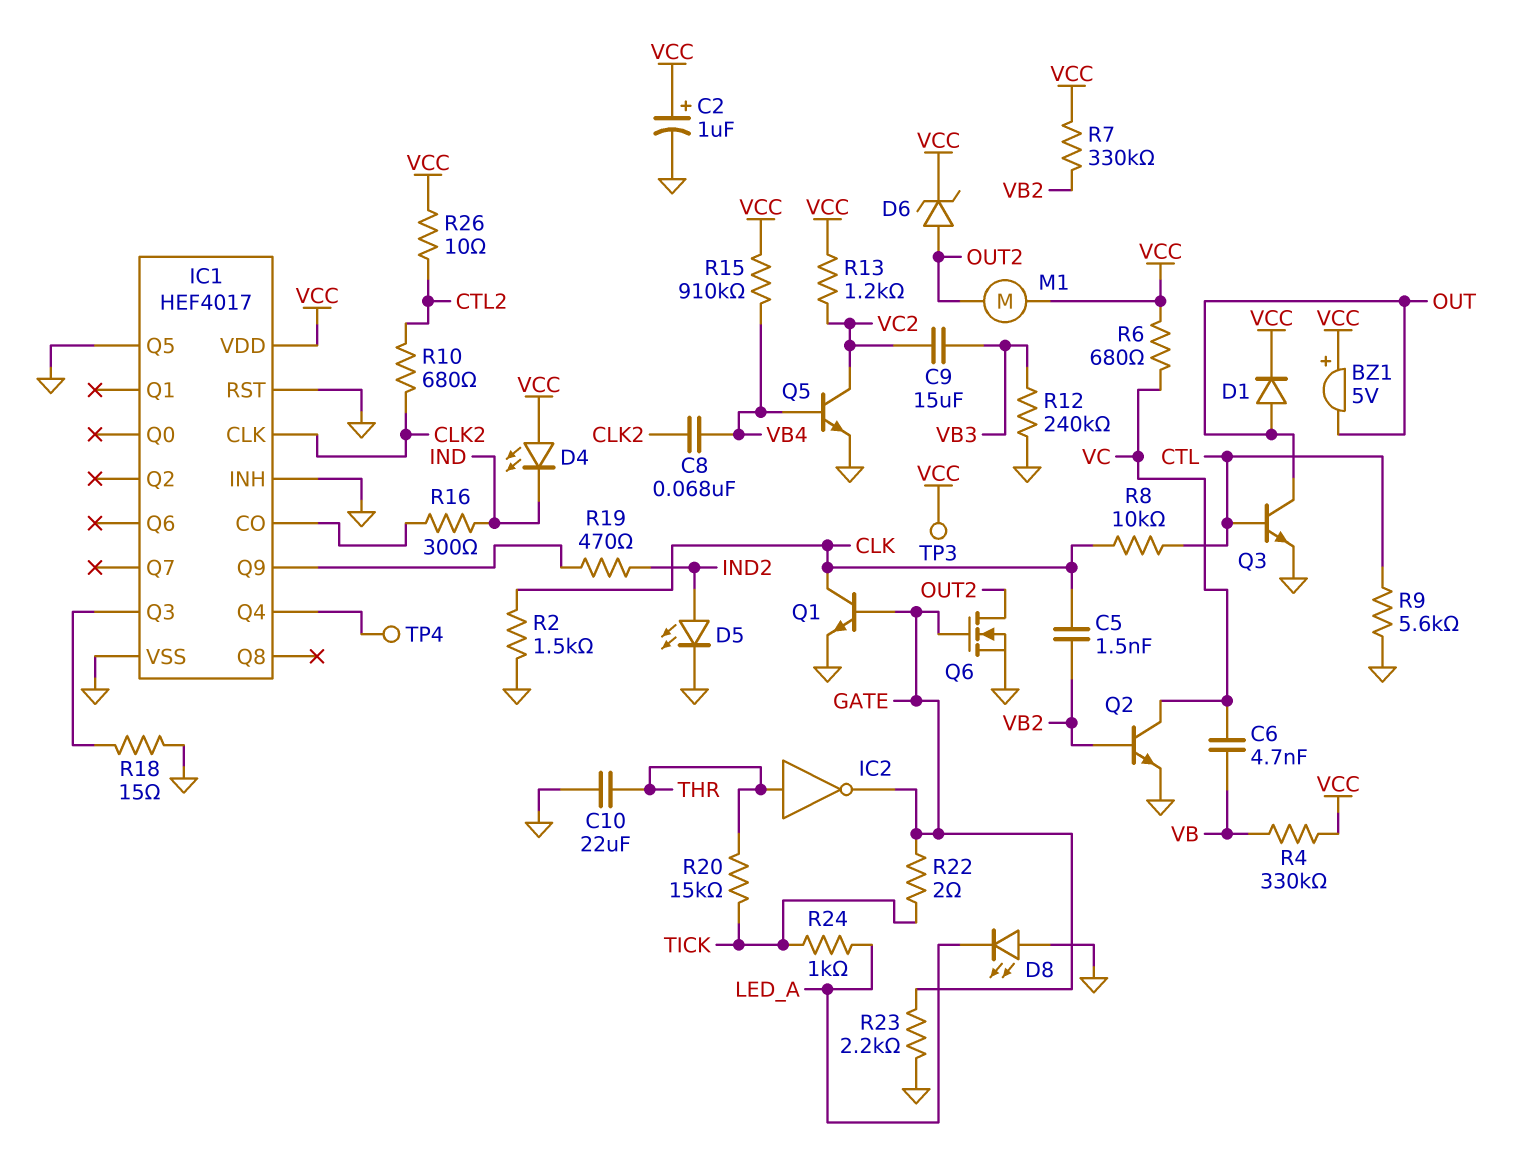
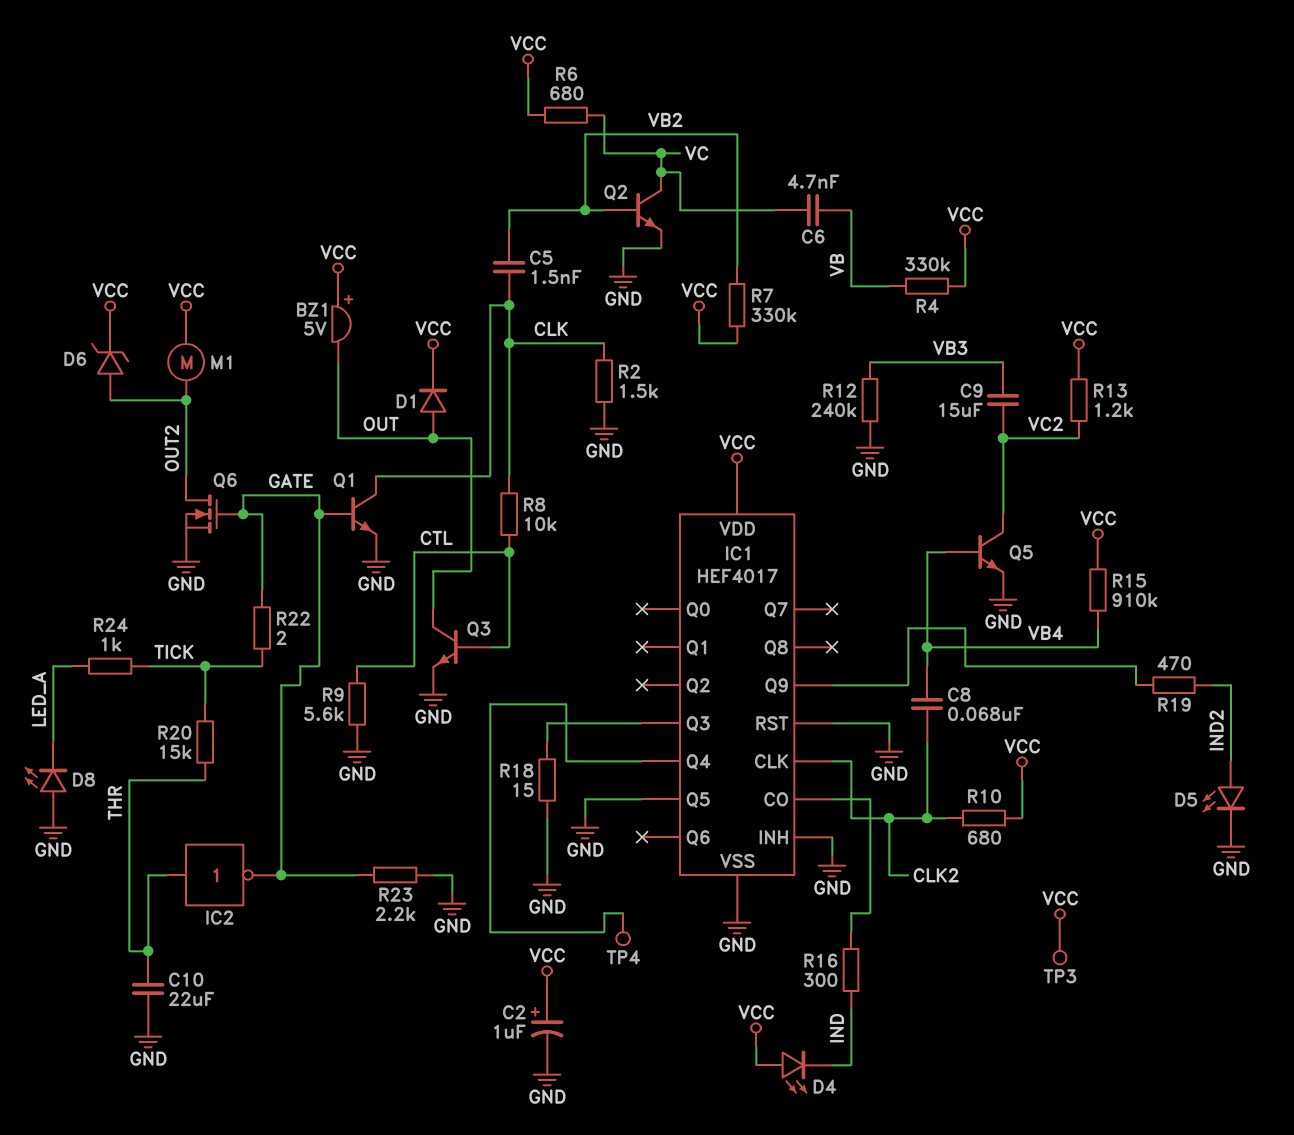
R10: 680 (CLK2, CTL2) -> 680 (CLK2, VCC)
R26: 10 (CTL2, VCC) -> none

